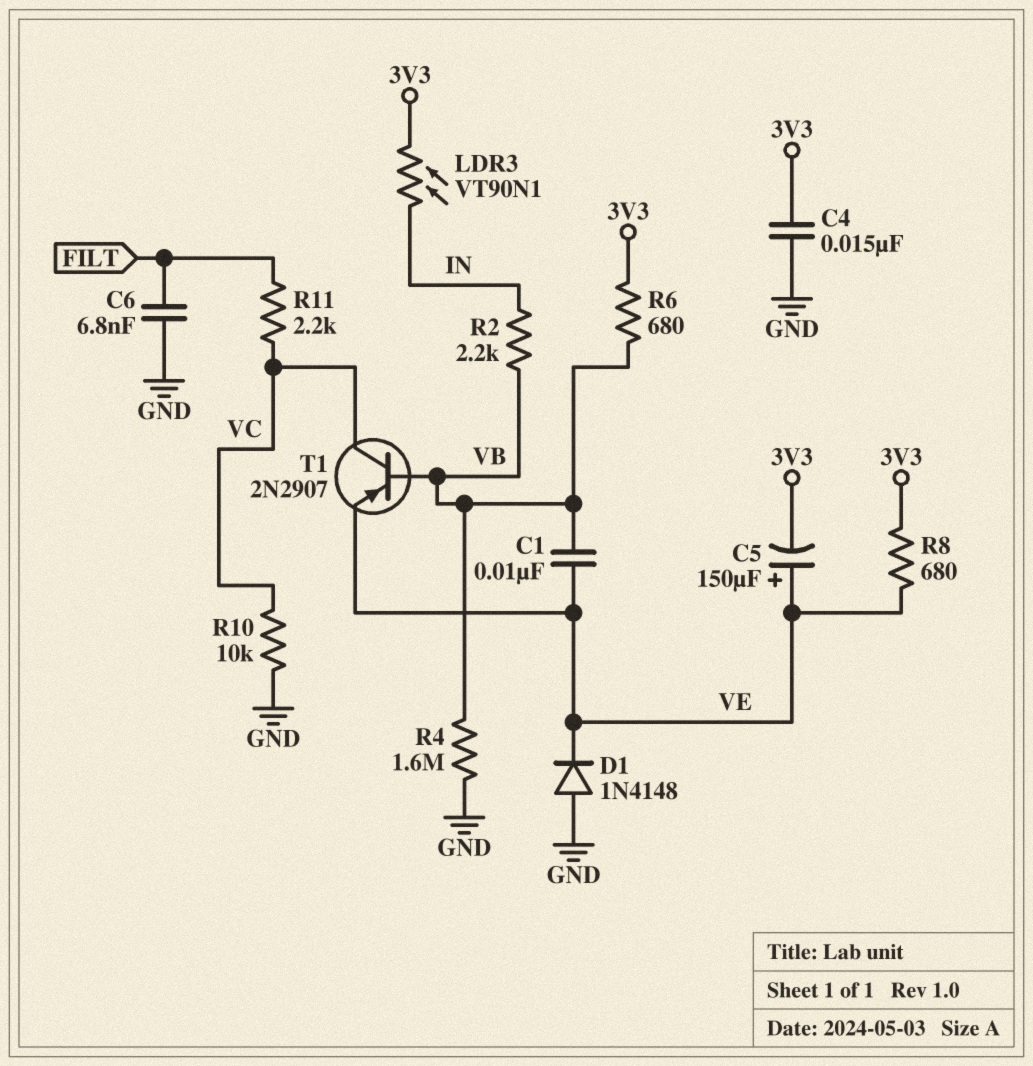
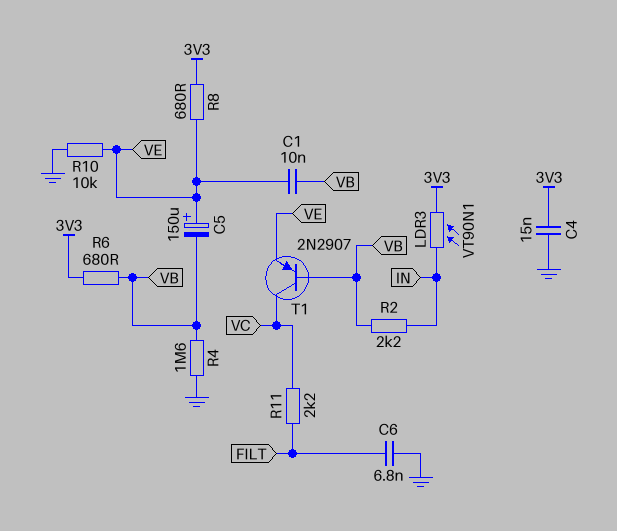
C5: 150uF (plus VE, minus 3V3) -> 150uF (plus VE, minus VB)
D1: diode 1N4148 (A GND, K VE) -> none
R10: 10k (GND, VC) -> 10k (GND, VE)

